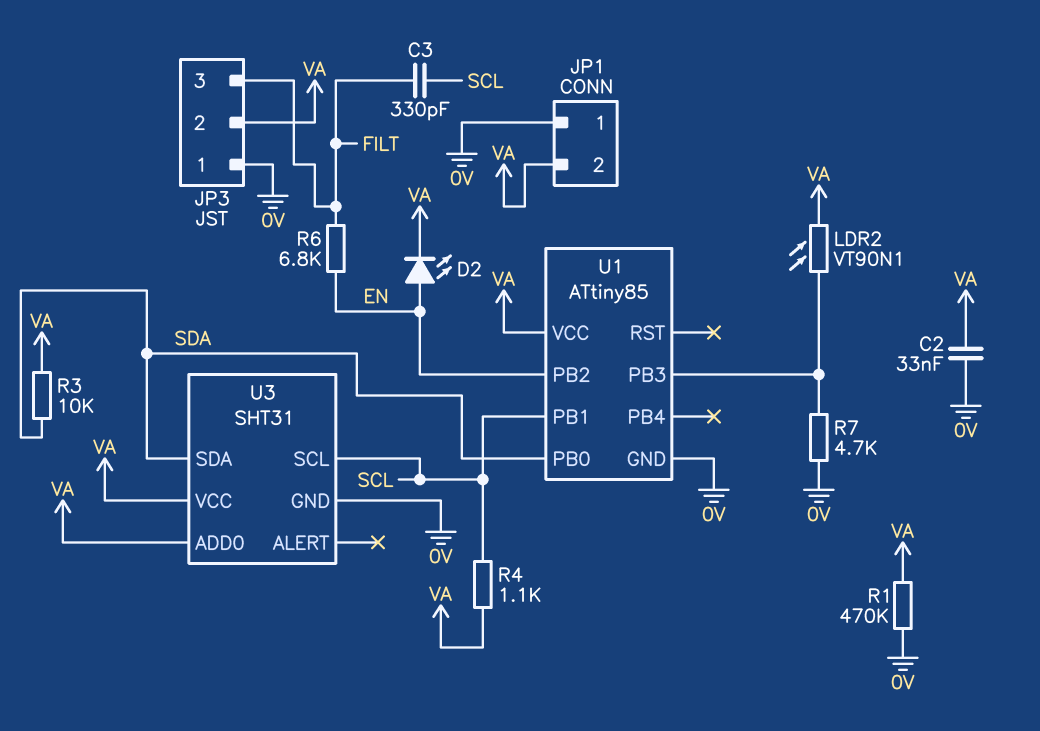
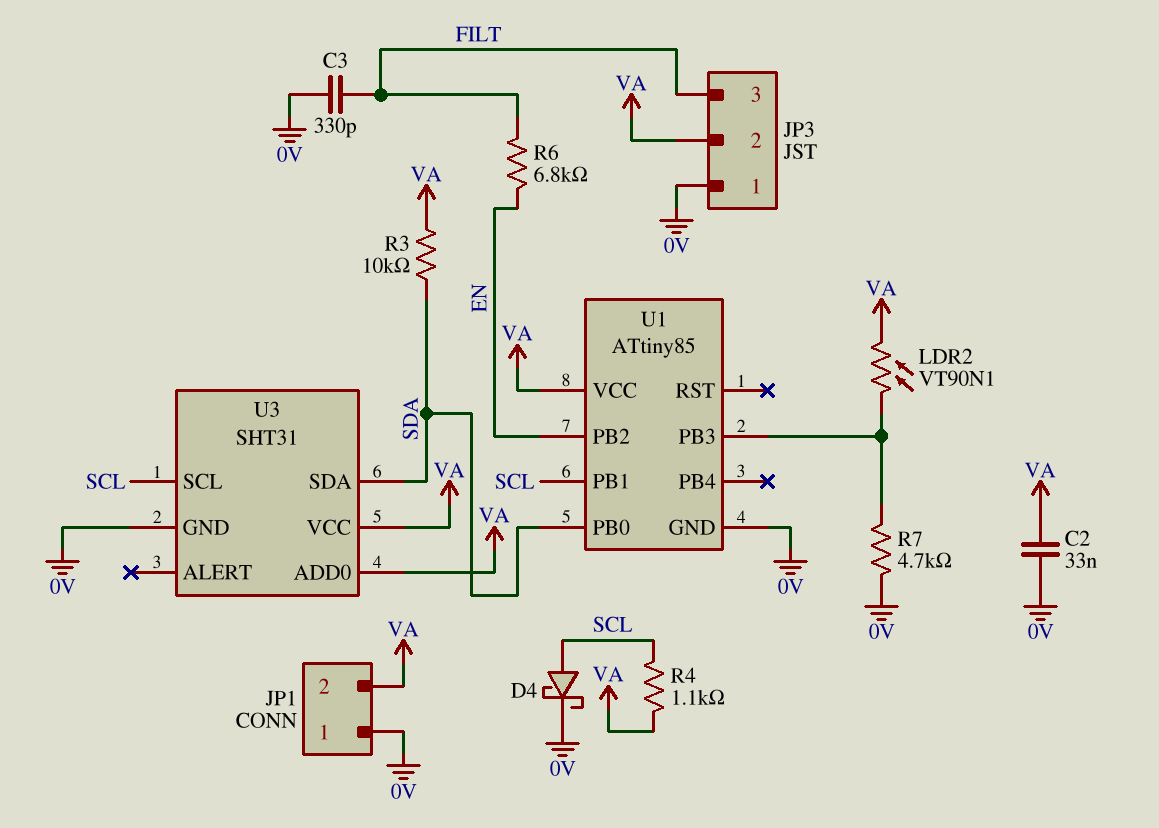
C3: 330pF (FILT, SCL) -> 330pF (0V, FILT)
D2: LED (A EN, K VA) -> none
D4: none -> schottky (A SCL, K 0V)
R1: 470k (0V, VA) -> none

